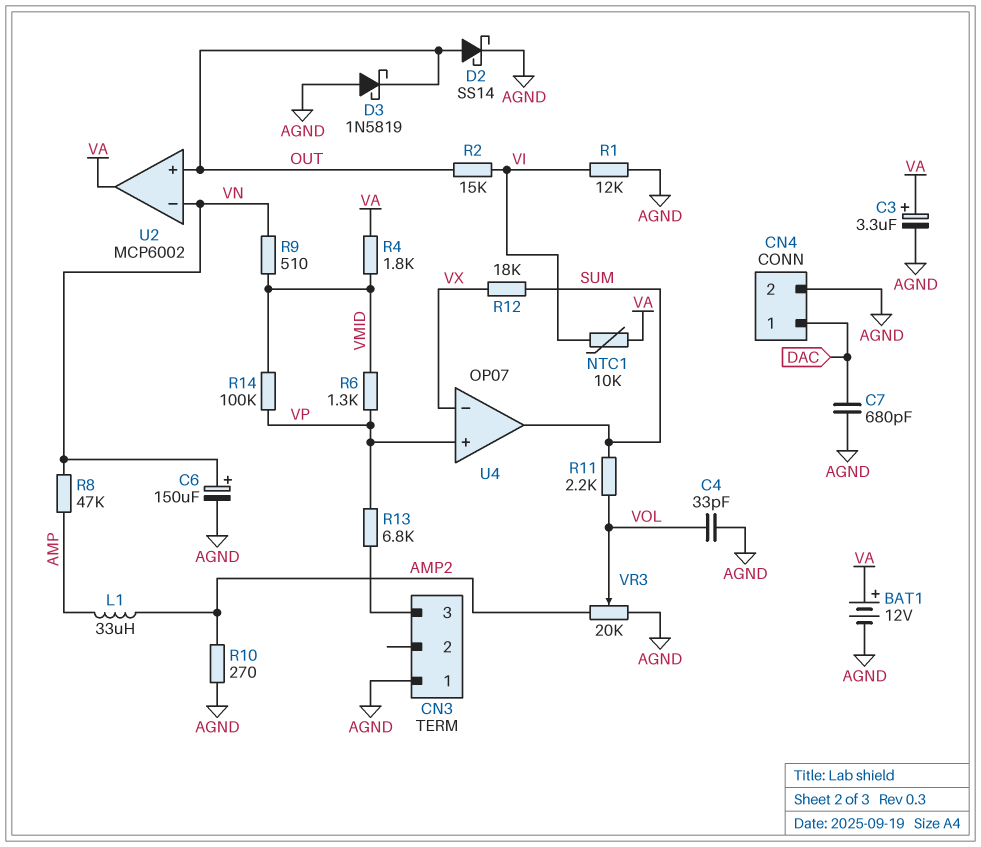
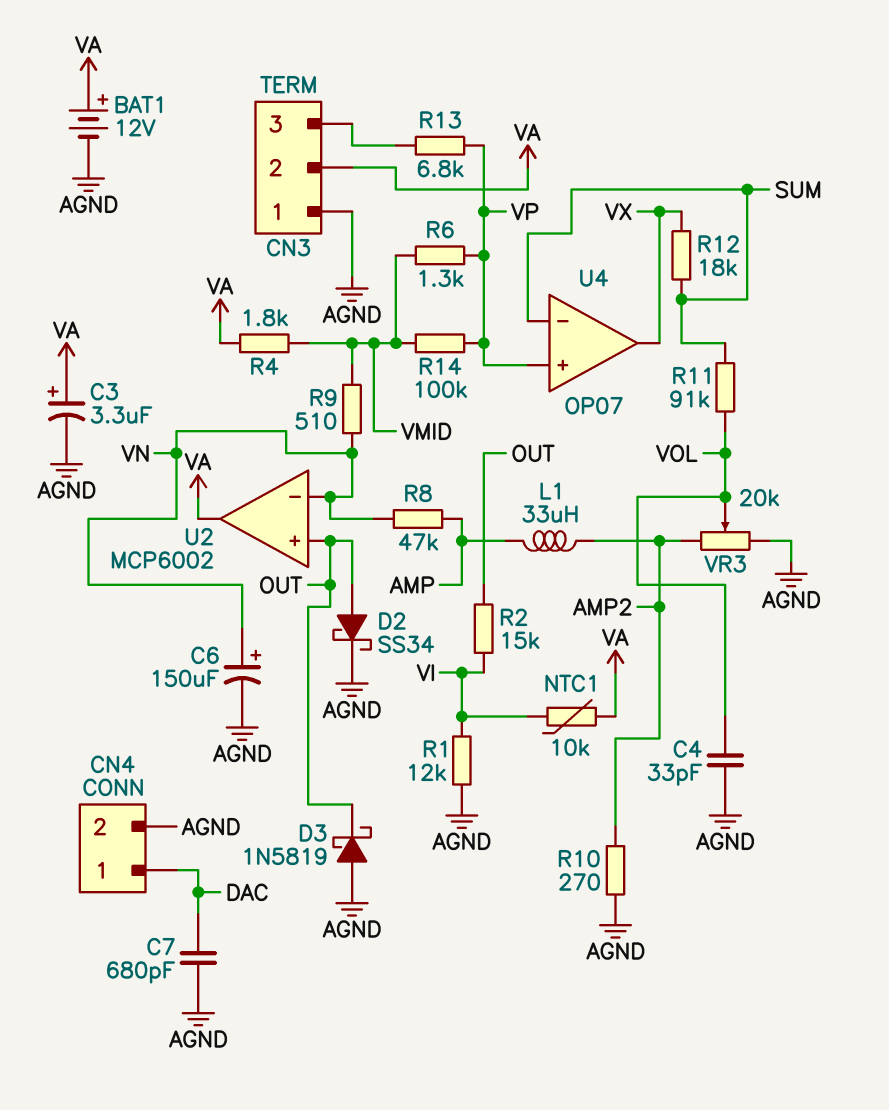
CN3 pin 2: none -> VA
D2: schottky SS14 (A OUT, K AGND) -> schottky SS34 (A OUT, K AGND)
R11: 2.2k (SUM, VOL) -> 91k (SUM, VOL)
U4 pin in-: VX -> SUM
U4 pin out: SUM -> VX

